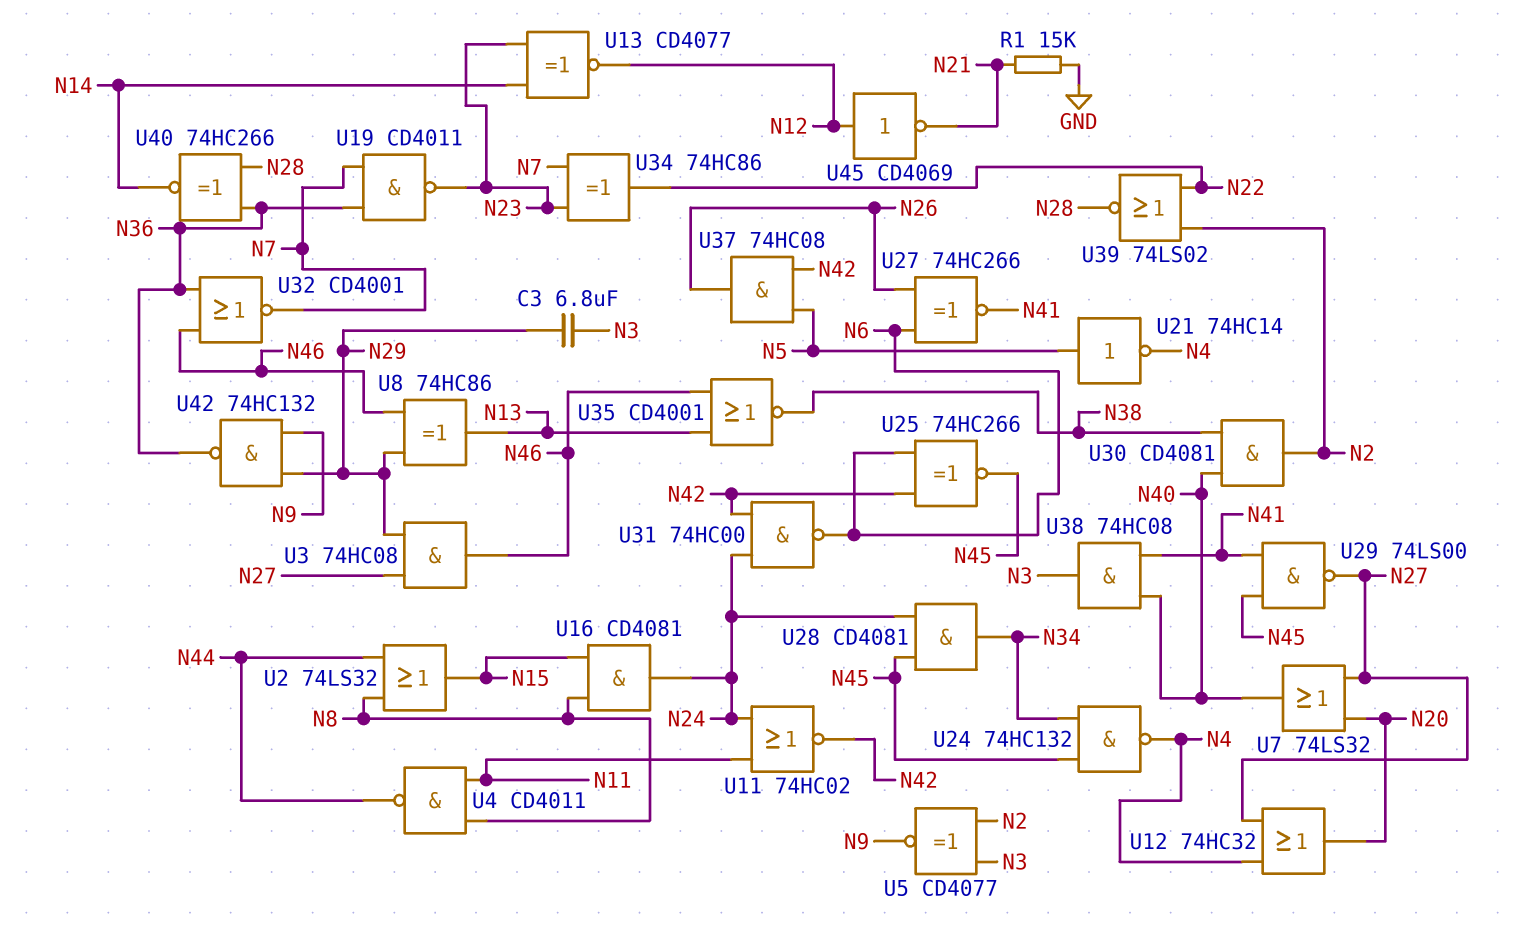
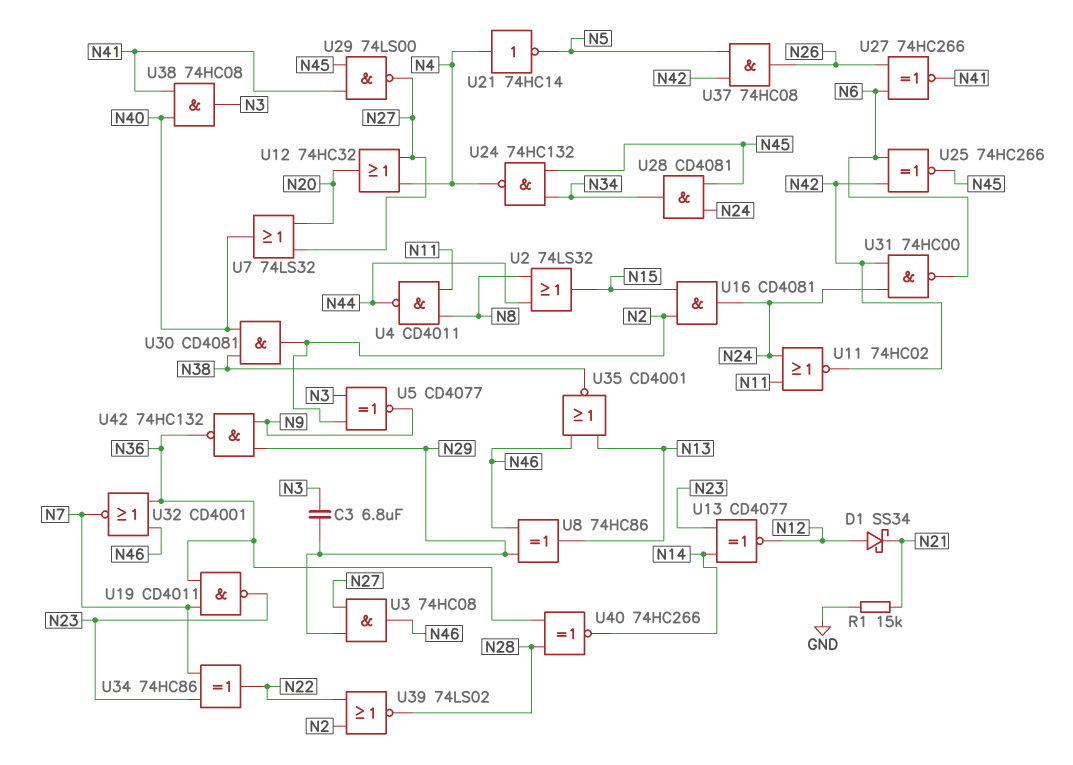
D1: none -> schottky SS34 (A N12, K N21)
U16: AND CD4081 (in N8, in N15, out N24) -> AND CD4081 (in N2, in N15, out N24)
U21: NOT 74HC14 (in N5, out N4) -> NOT 74HC14 (in N4, out N5)
U45: NOT CD4069 (in N12, out N21) -> none

